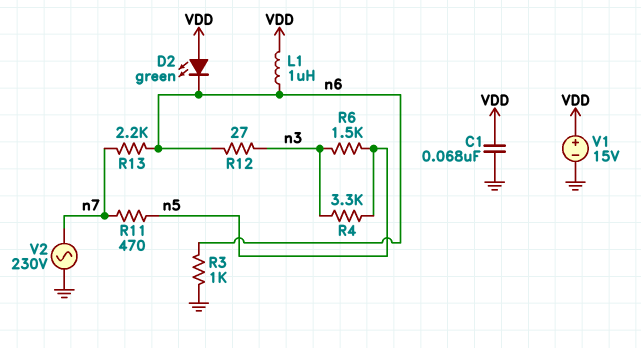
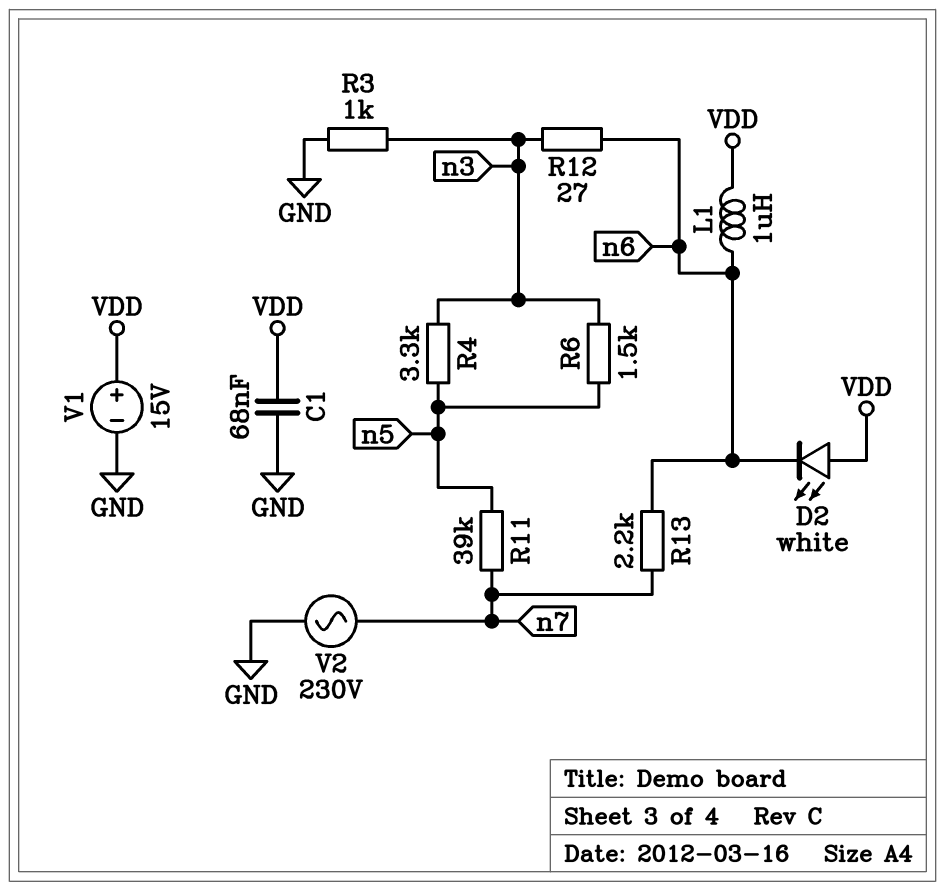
D2: LED green (A VDD, K n6) -> LED white (A VDD, K n6)
R3: 1k (GND, n6) -> 1k (GND, n3)
R11: 470 (n5, n7) -> 39k (n5, n7)

